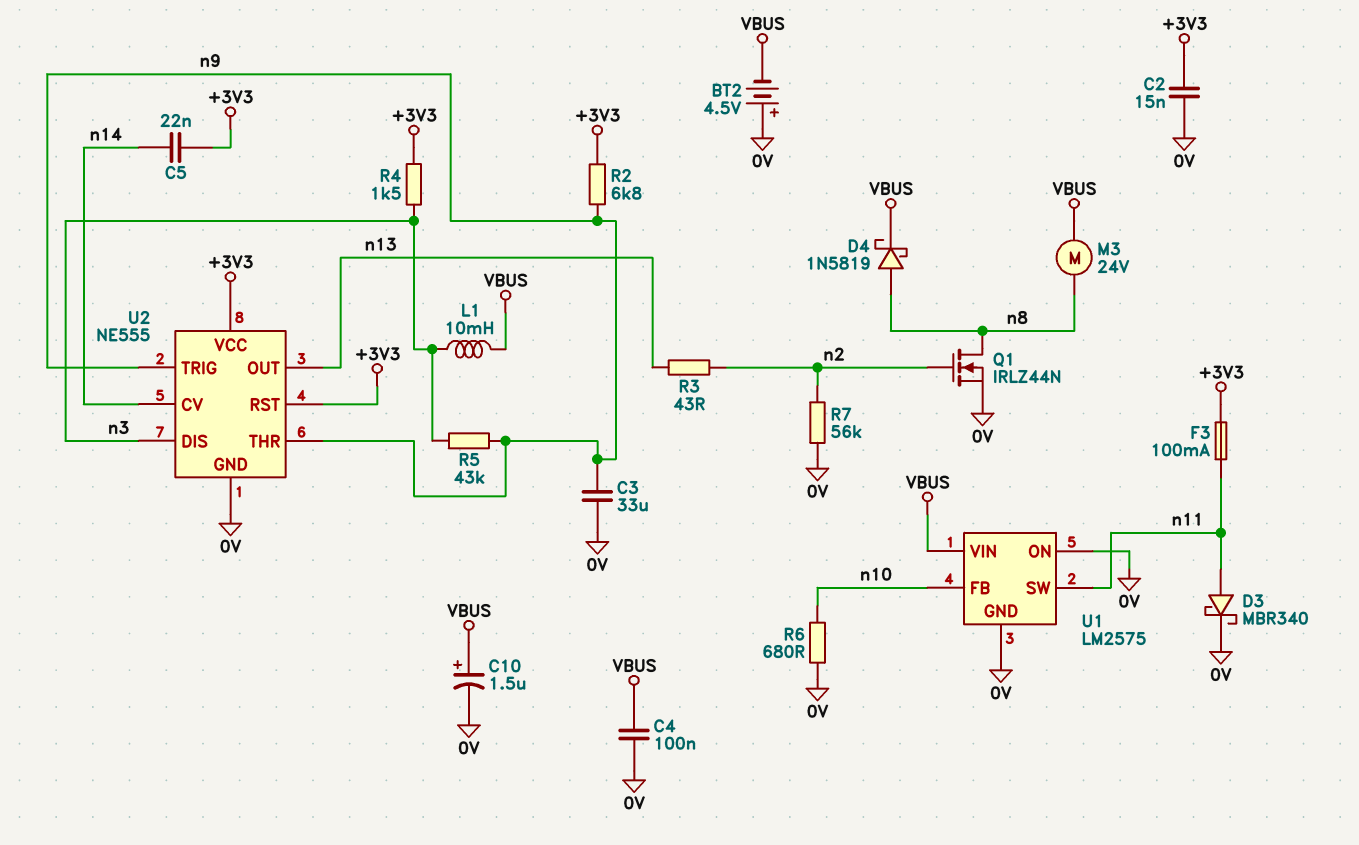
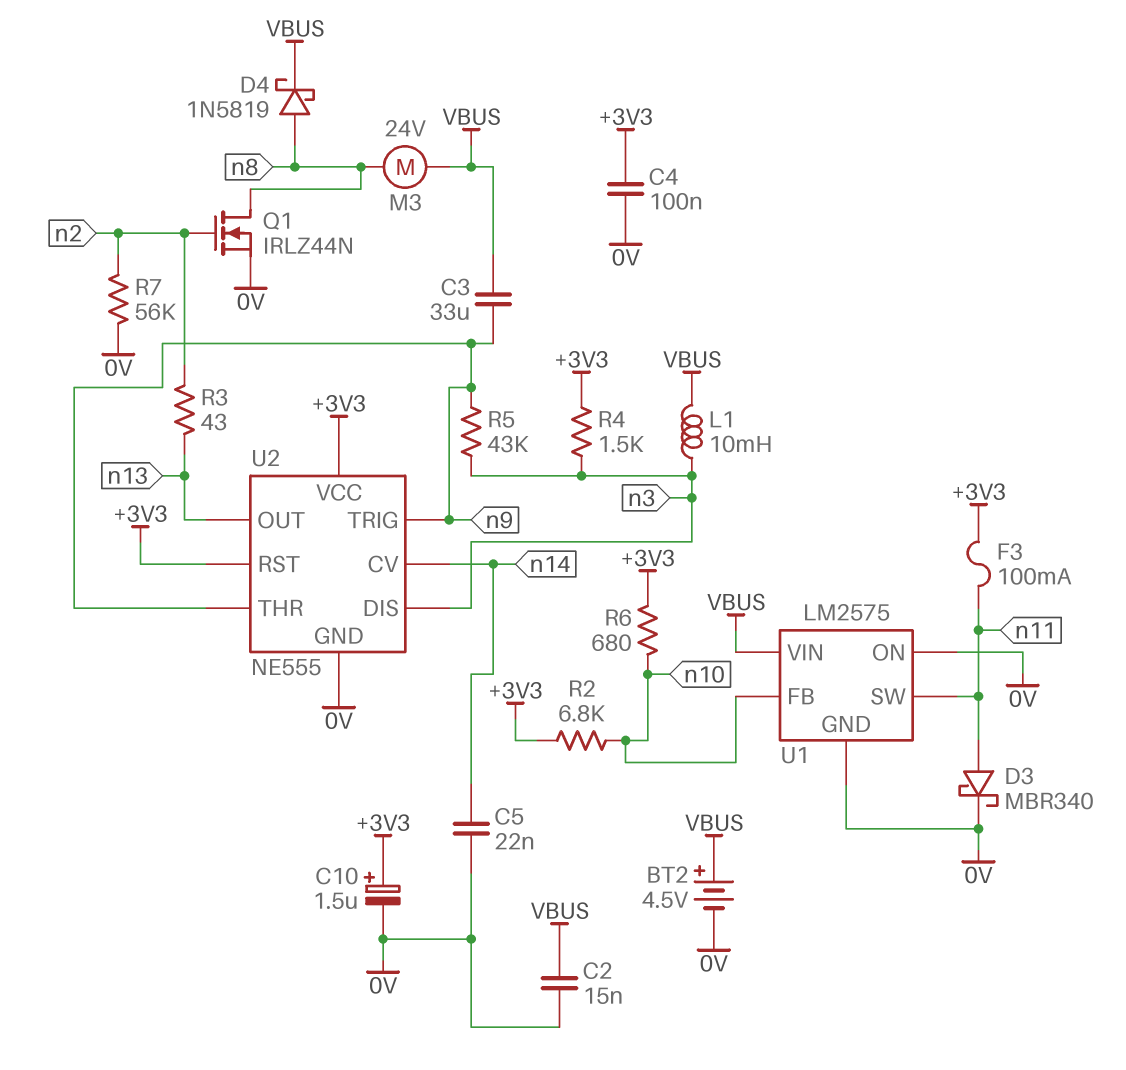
BT2: 4.5V (plus 0V, minus VBUS) -> 4.5V (plus VBUS, minus 0V)
C2: 15nF (+3V3, 0V) -> 15nF (0V, VBUS)
C3: 33uF (0V, n9) -> 33uF (VBUS, n9)
C4: 100nF (0V, VBUS) -> 100nF (+3V3, 0V)
C5: 22nF (+3V3, n14) -> 22nF (0V, n14)
C10: 1.5uF (plus VBUS, minus 0V) -> 1.5uF (plus +3V3, minus 0V)
R2: 6.8k (+3V3, n9) -> 6.8k (+3V3, n10)
R6: 680 (0V, n10) -> 680 (+3V3, n10)

